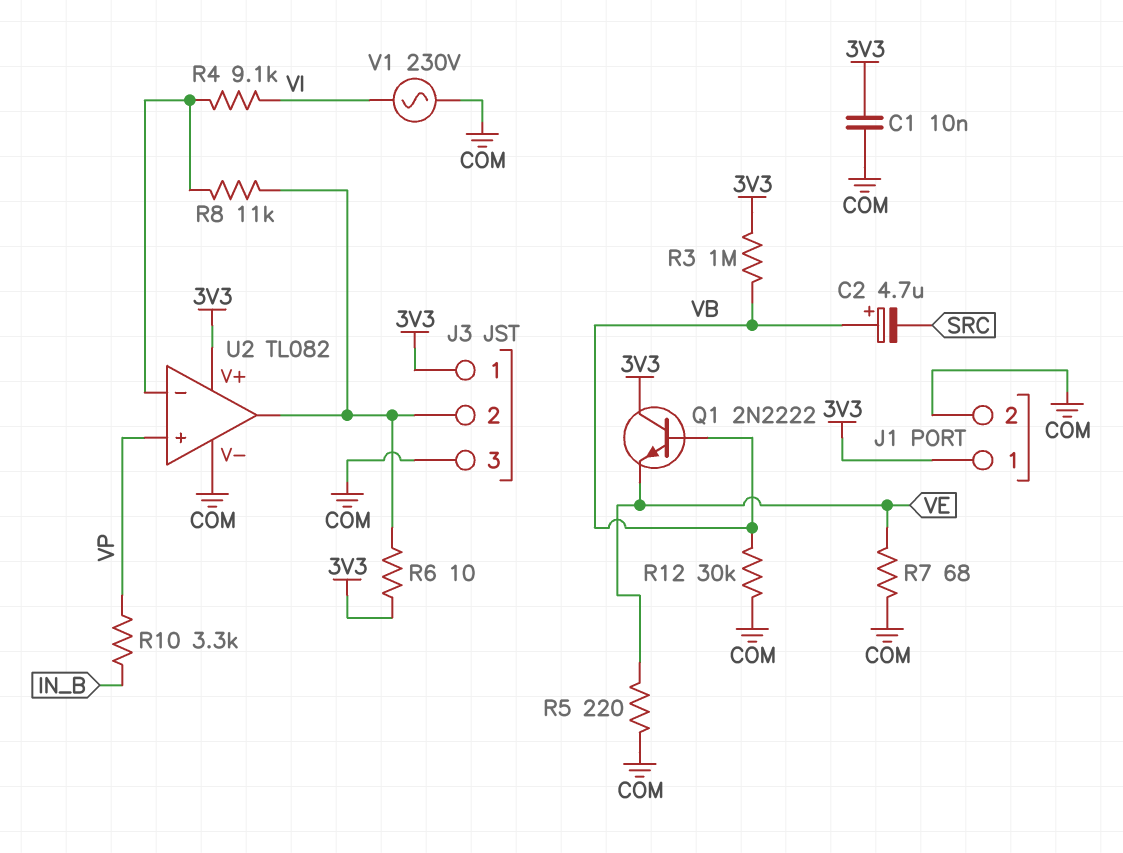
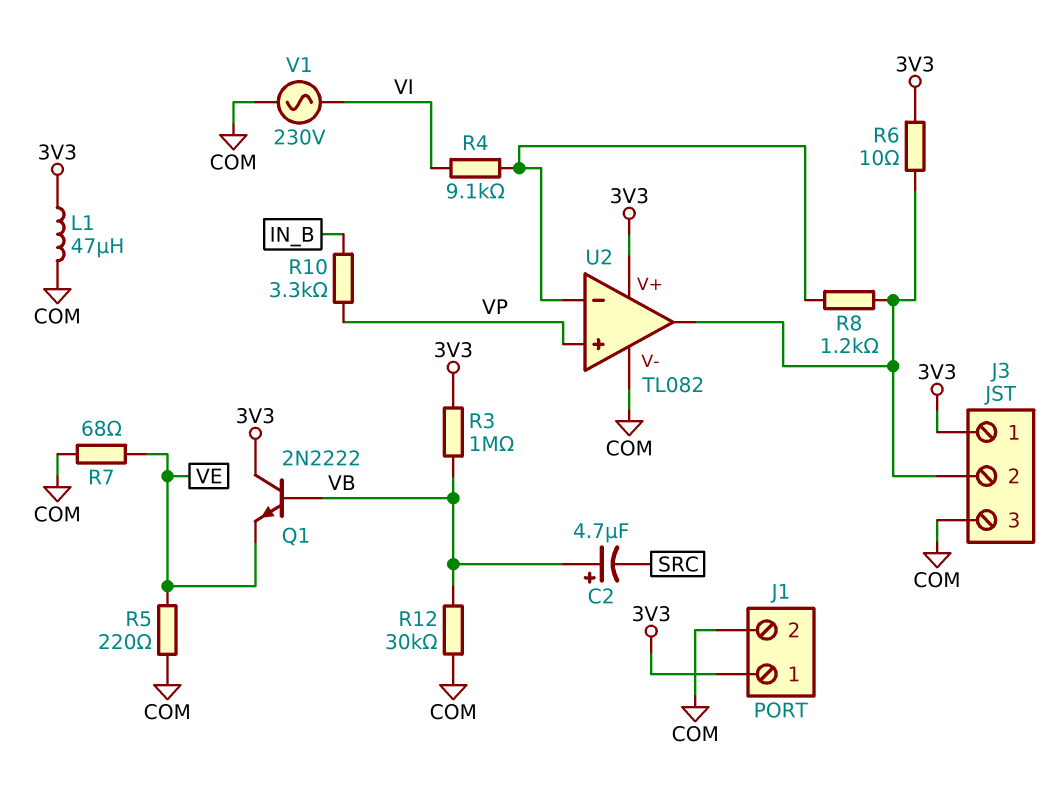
C1: 10nF (3V3, COM) -> none
L1: none -> 47uH (3V3, COM)
R8: 11k (J3/2, U2/in-) -> 1.2k (J3/2, U2/in-)

